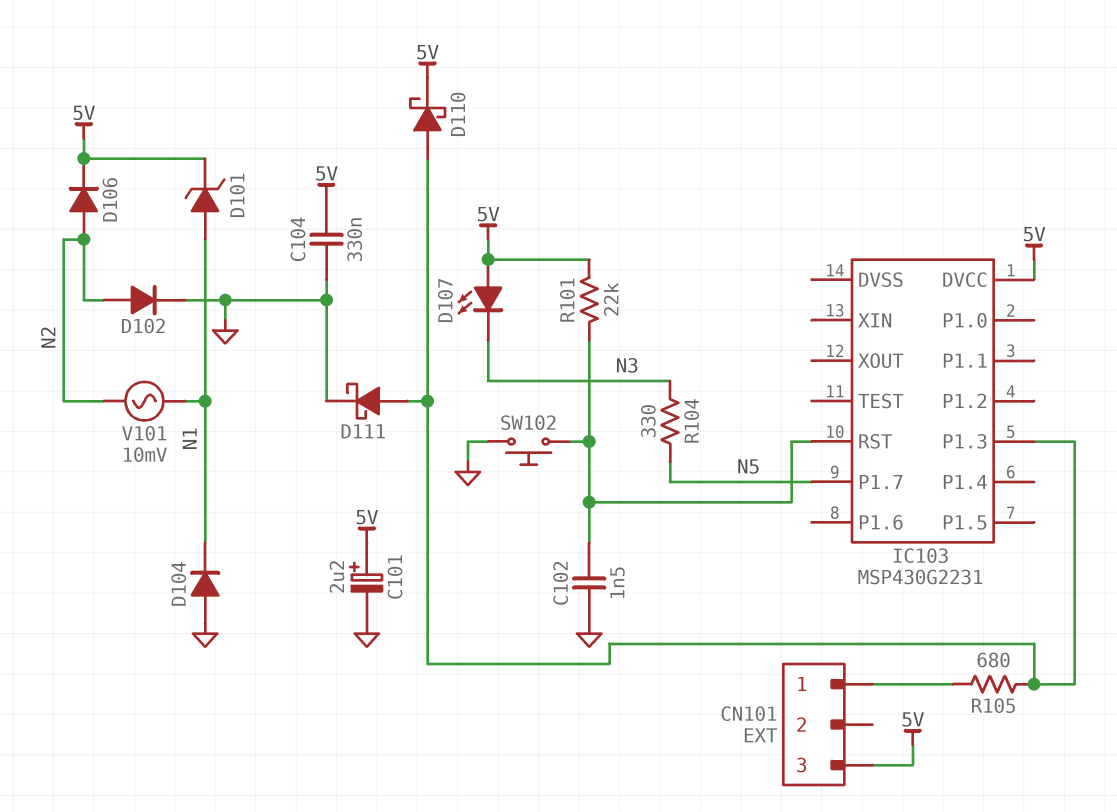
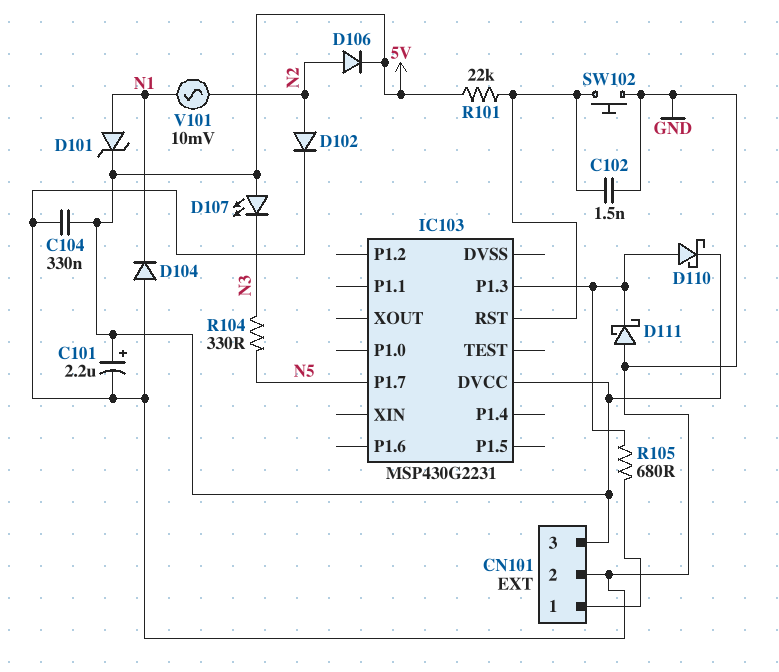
CN101 pin 2: none -> GND
D111: schottky (A IC103/P1.3, K GND) -> schottky (A GND, K IC103/P1.3)

